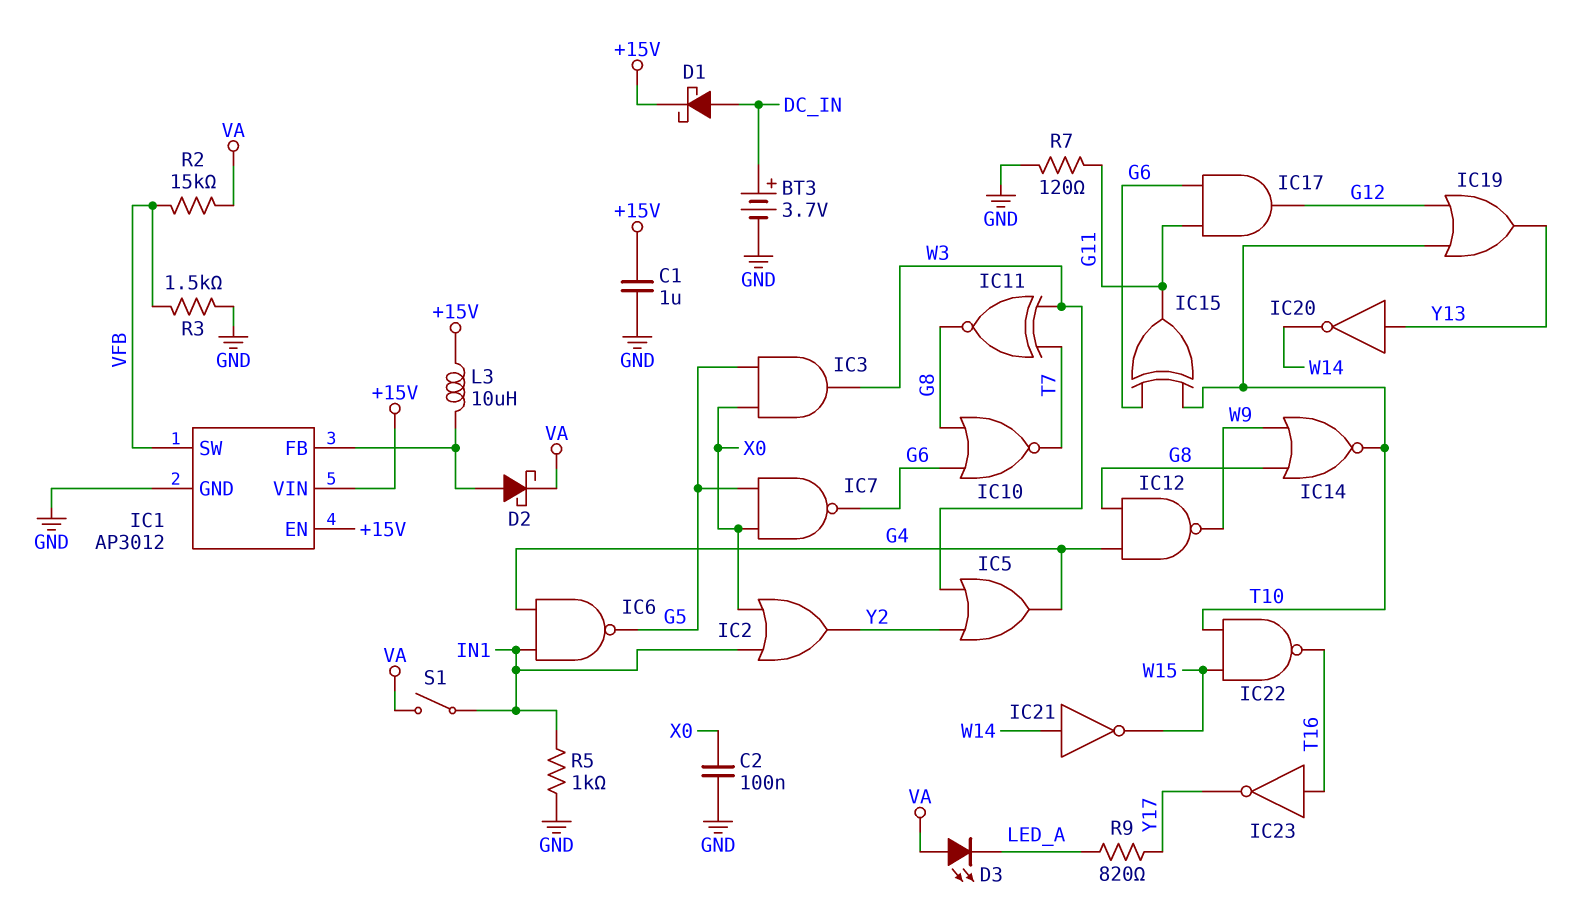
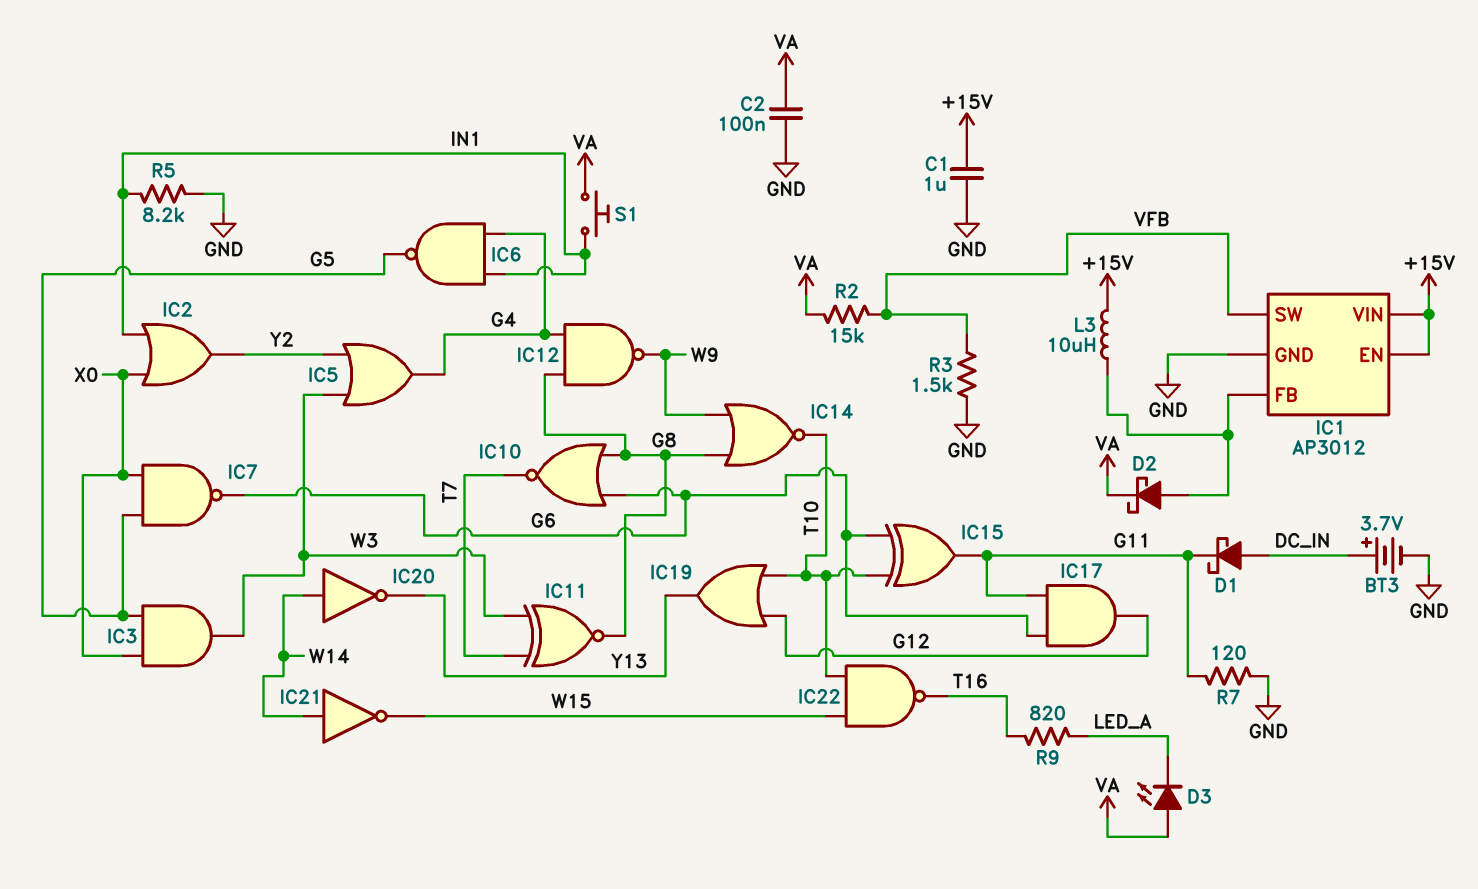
C2: 100nF (GND, X0) -> 100nF (GND, VA)
D1: schottky (A DC_IN, K +15V) -> schottky (A DC_IN, K G11)
IC20: NOT (in Y13, out W14) -> NOT (in W14, out Y13)
IC23: NOT (in T16, out Y17) -> none
R5: 1k (GND, IN1) -> 8.2k (GND, IN1)
R9: 820 (LED_A, Y17) -> 820 (LED_A, T16)
S1: switch (IN1, VA) -> button (IN1, VA)

